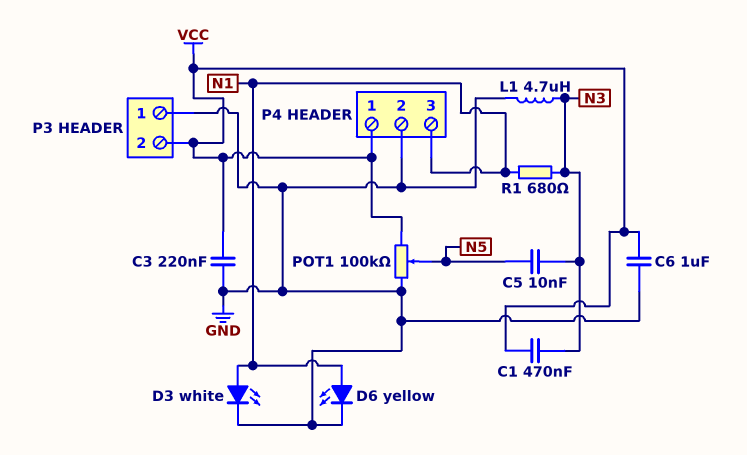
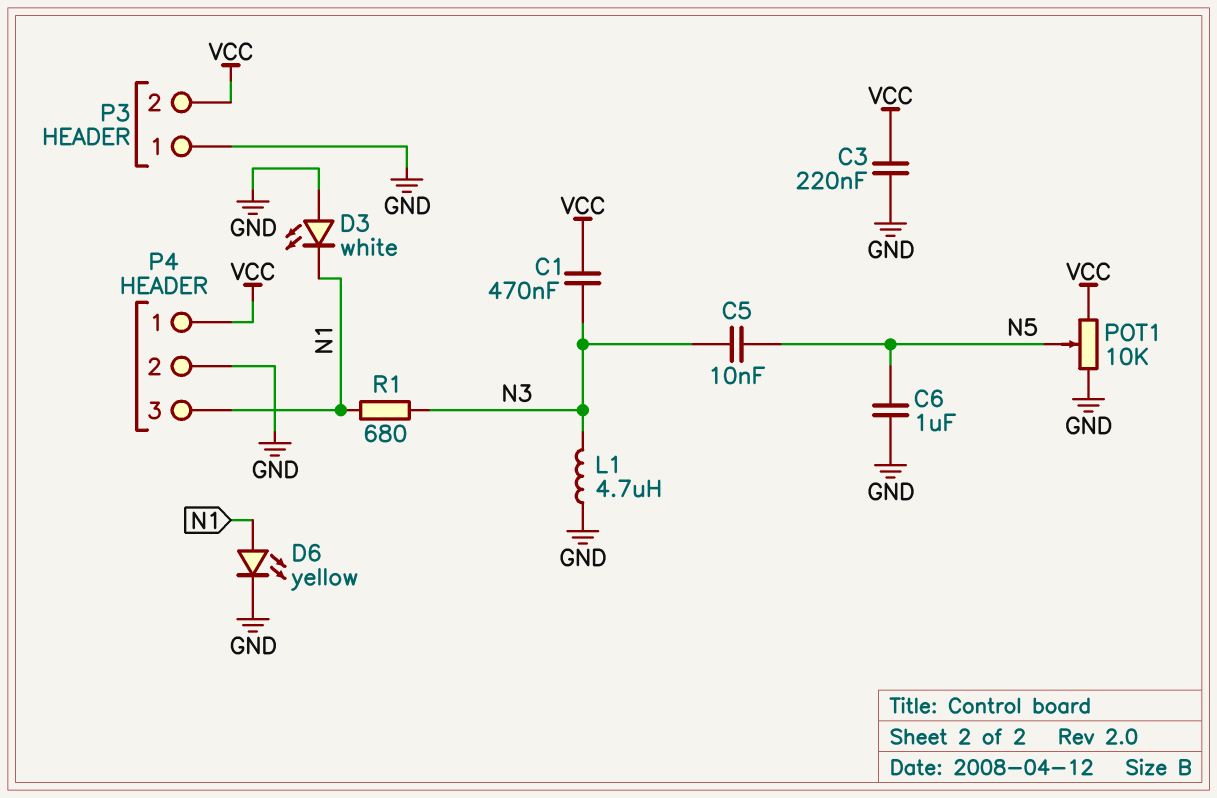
C6: 1uF (GND, VCC) -> 1uF (GND, N5)
D3: LED white (A N1, K GND) -> LED white (A GND, K N1)
POT1: 100k (GND, VCC, wiper N5) -> 10k (GND, VCC, wiper N5)

